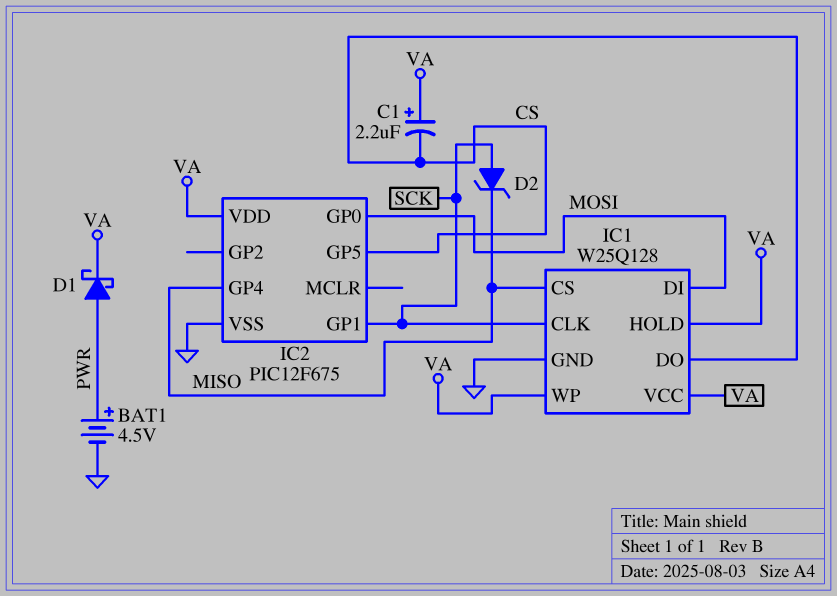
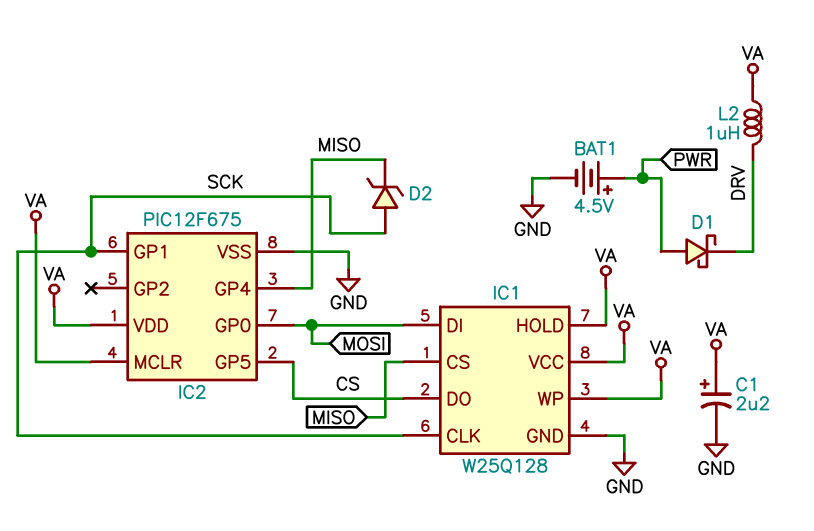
C1: 2.2uF (plus VA, minus CS) -> 2.2uF (plus VA, minus GND)
D1: schottky (A PWR, K VA) -> schottky (A PWR, K DRV)
IC2 pin MCLR: none -> VA
L2: none -> 1uH (DRV, VA)

